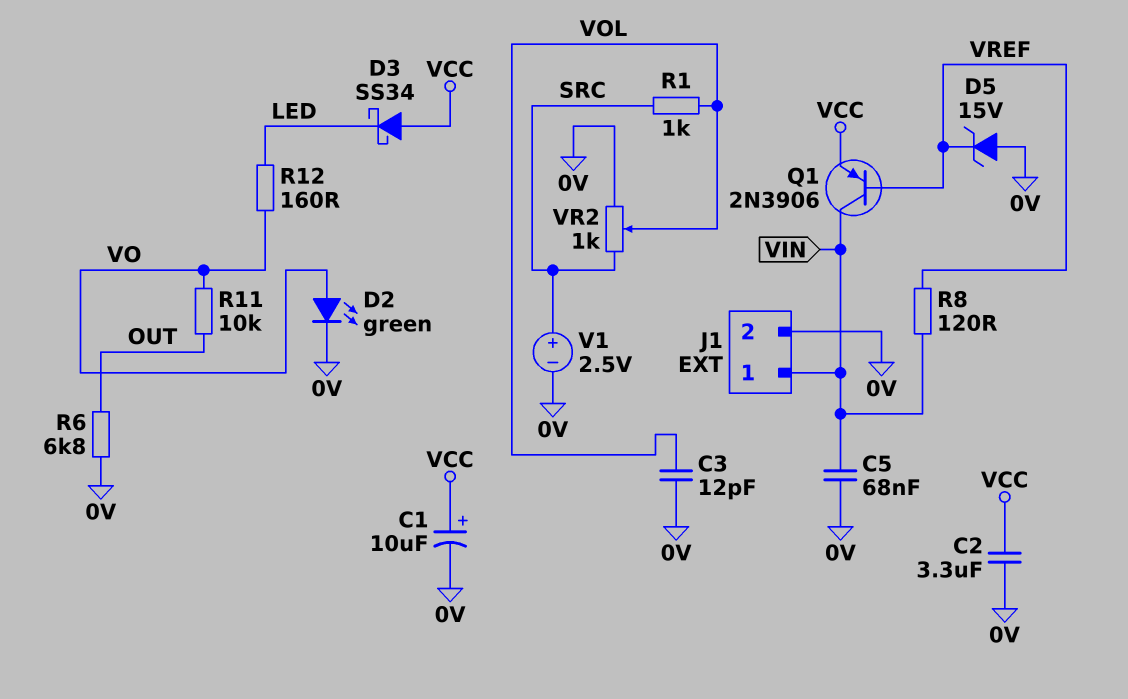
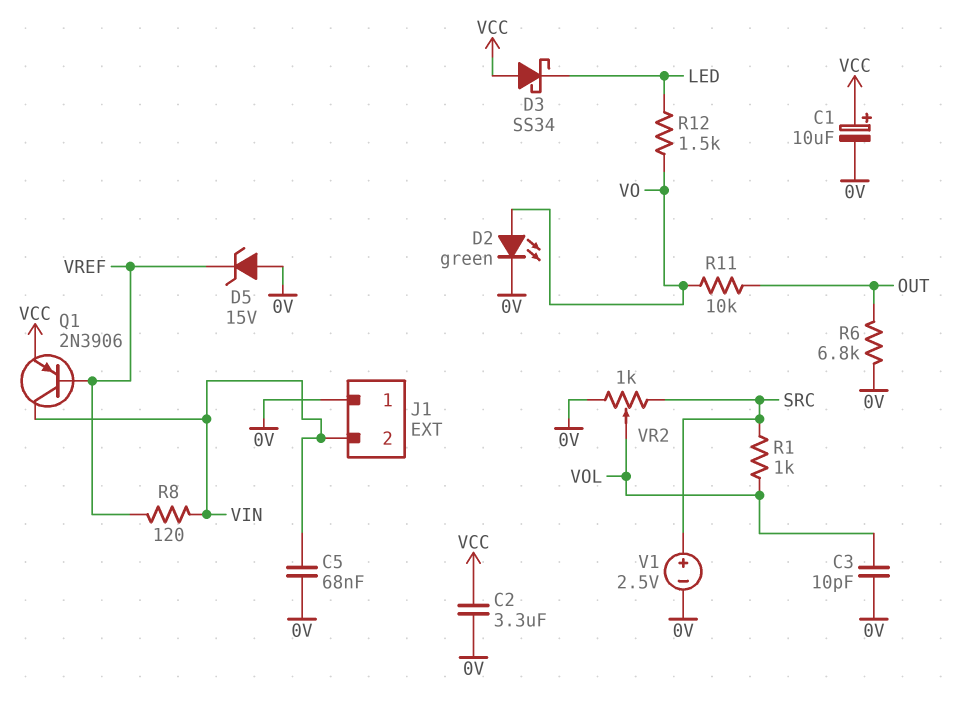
C3: 12pF (0V, VOL) -> 10pF (0V, VOL)
J1 pin 1: VIN -> 0V
J1 pin 2: 0V -> VIN
R12: 160 (LED, VO) -> 1.5k (LED, VO)

